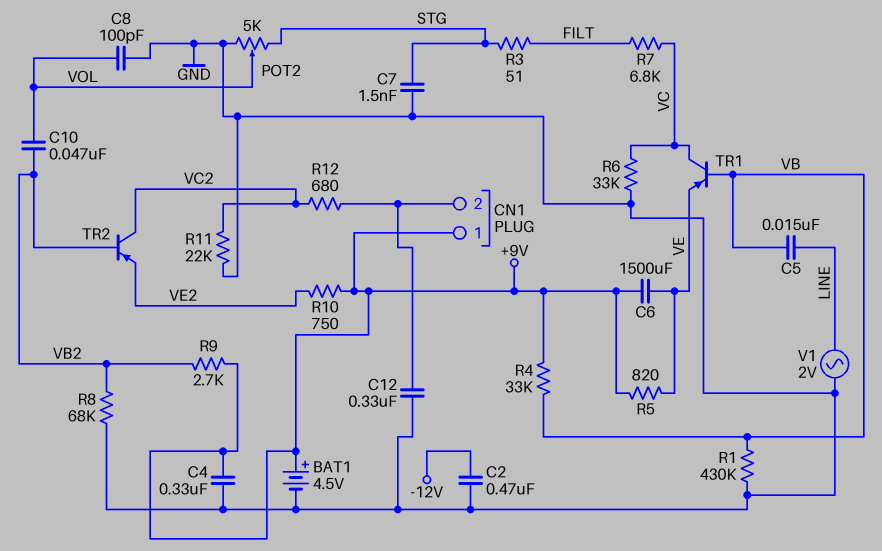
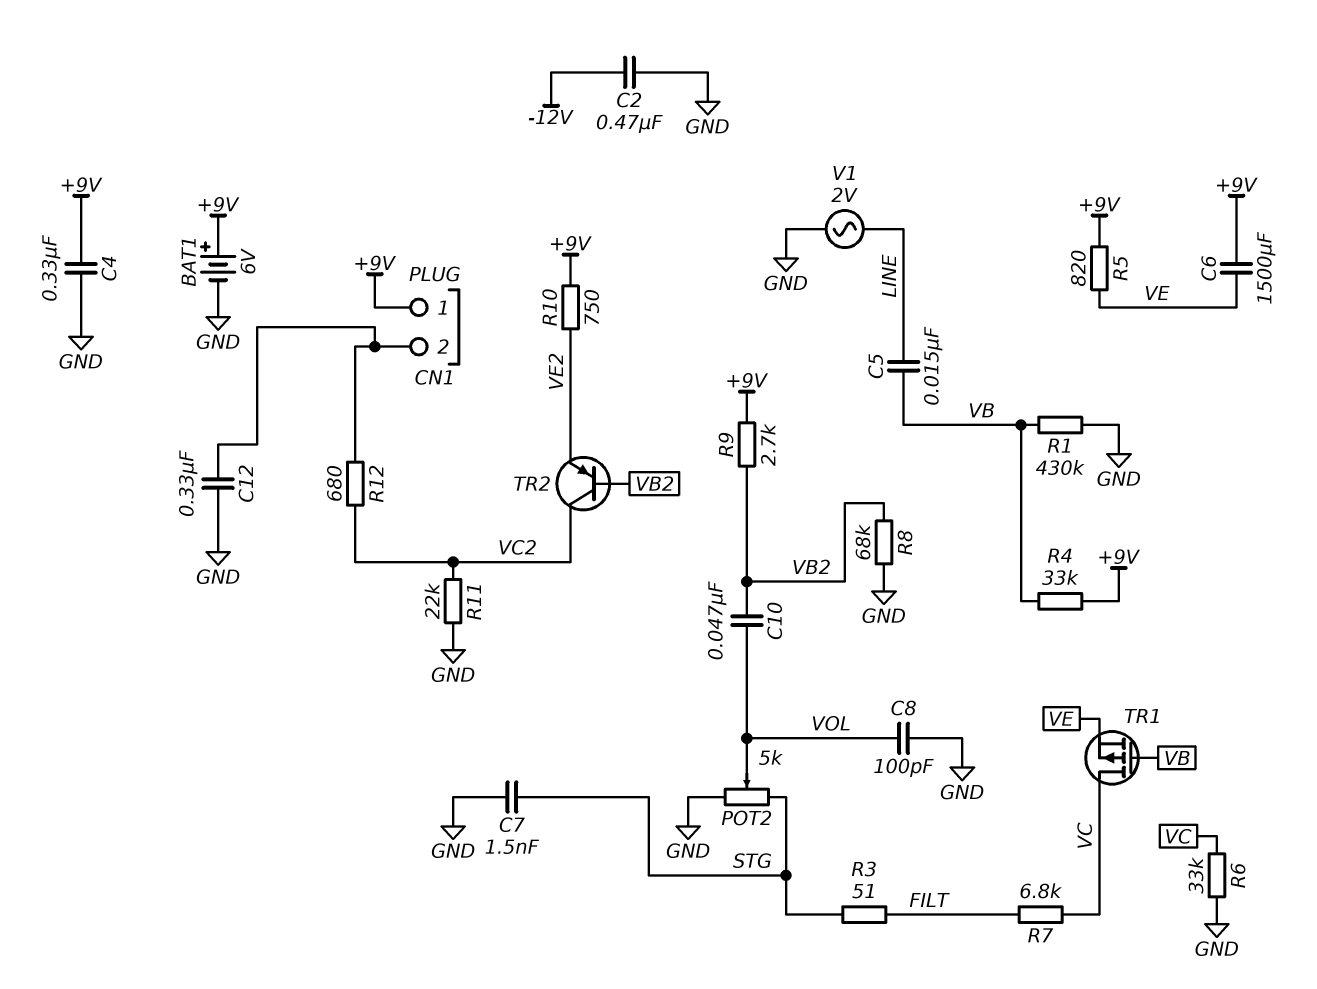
BAT1: 4.5V (plus +9V, minus GND) -> 6V (plus +9V, minus GND)
TR1: PNP (B VB, C VC, E VE) -> PMOS (G VB, D VC, S VE)

